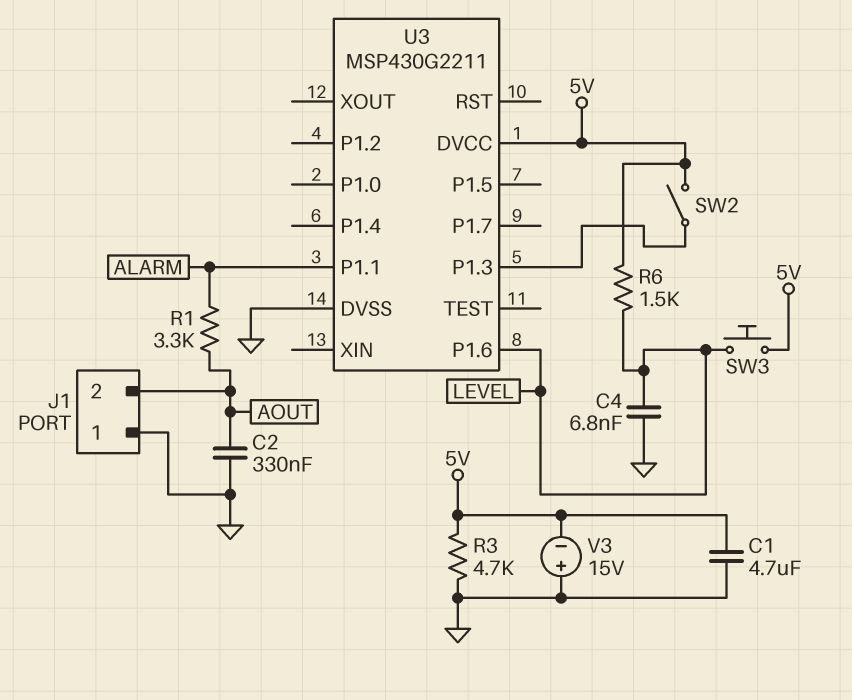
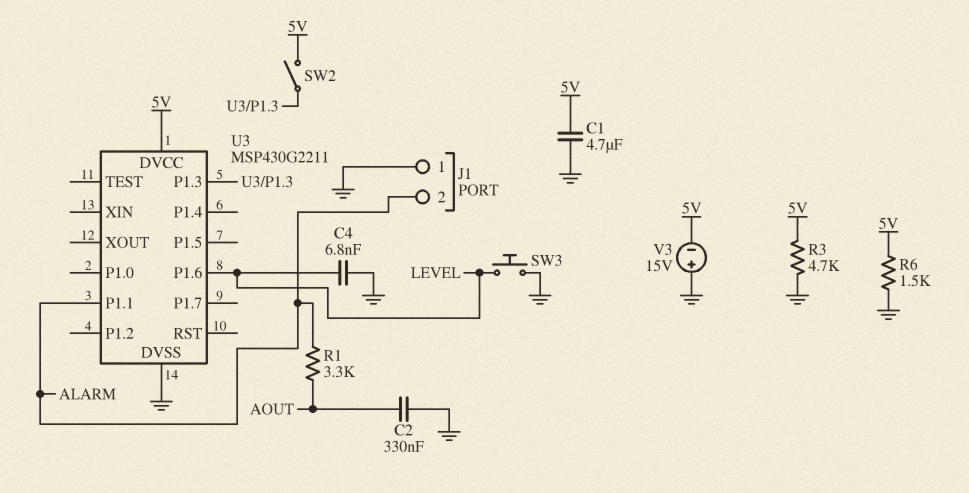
J1 pin 2: AOUT -> ALARM
R6: 1.5k (5V, LEVEL) -> 1.5k (5V, GND)
SW3: button (5V, LEVEL) -> button (GND, LEVEL)

